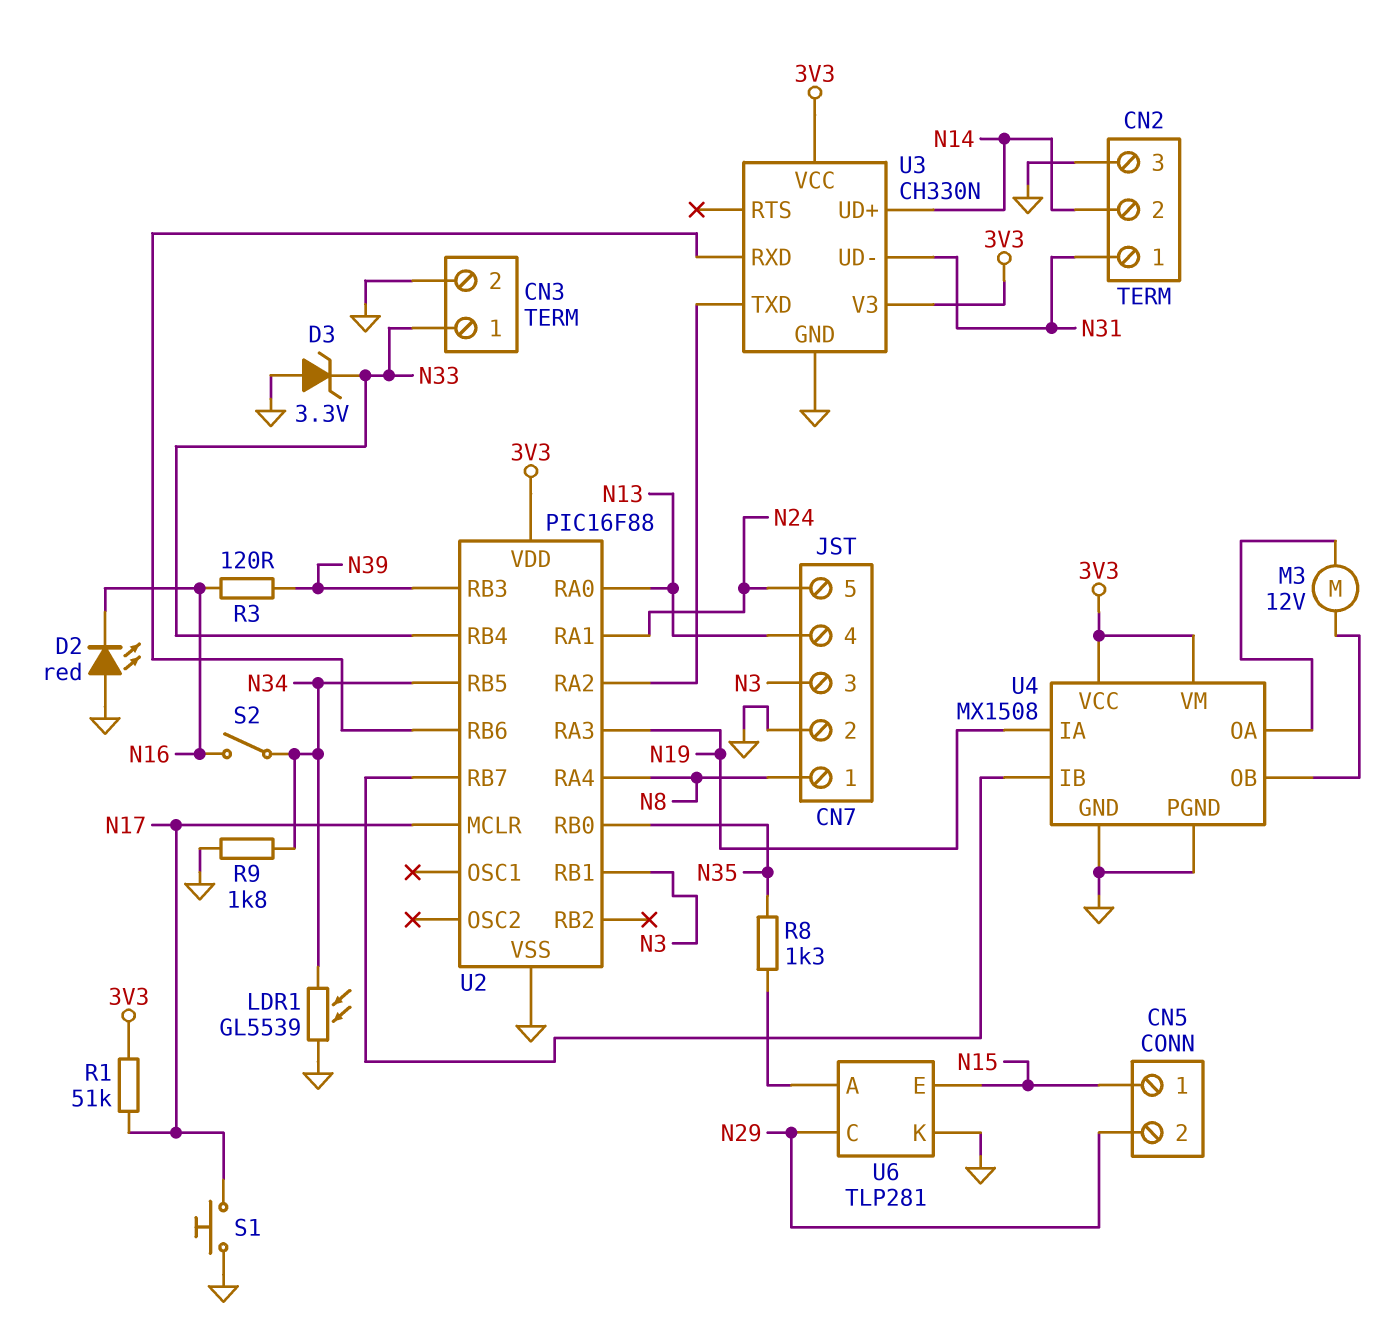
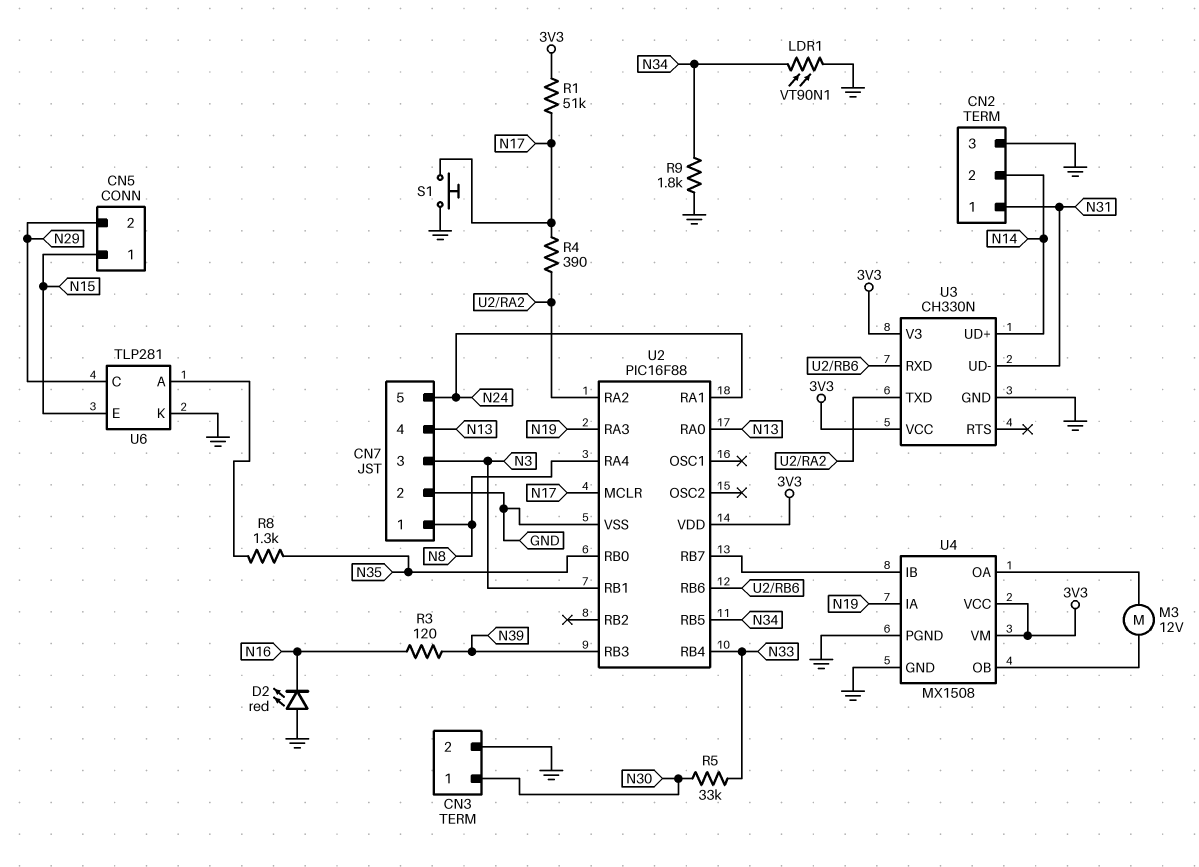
CN3 pin 1: N33 -> N30
D3: zener 3.3V (A GND, K N33) -> none
LDR1: GL5539 (GND, N34) -> VT90N1 (GND, N34)
R4: none -> 390 (N17, U2/RA2)
R5: none -> 33k (N30, N33)
S2: switch (N16, N34) -> none

